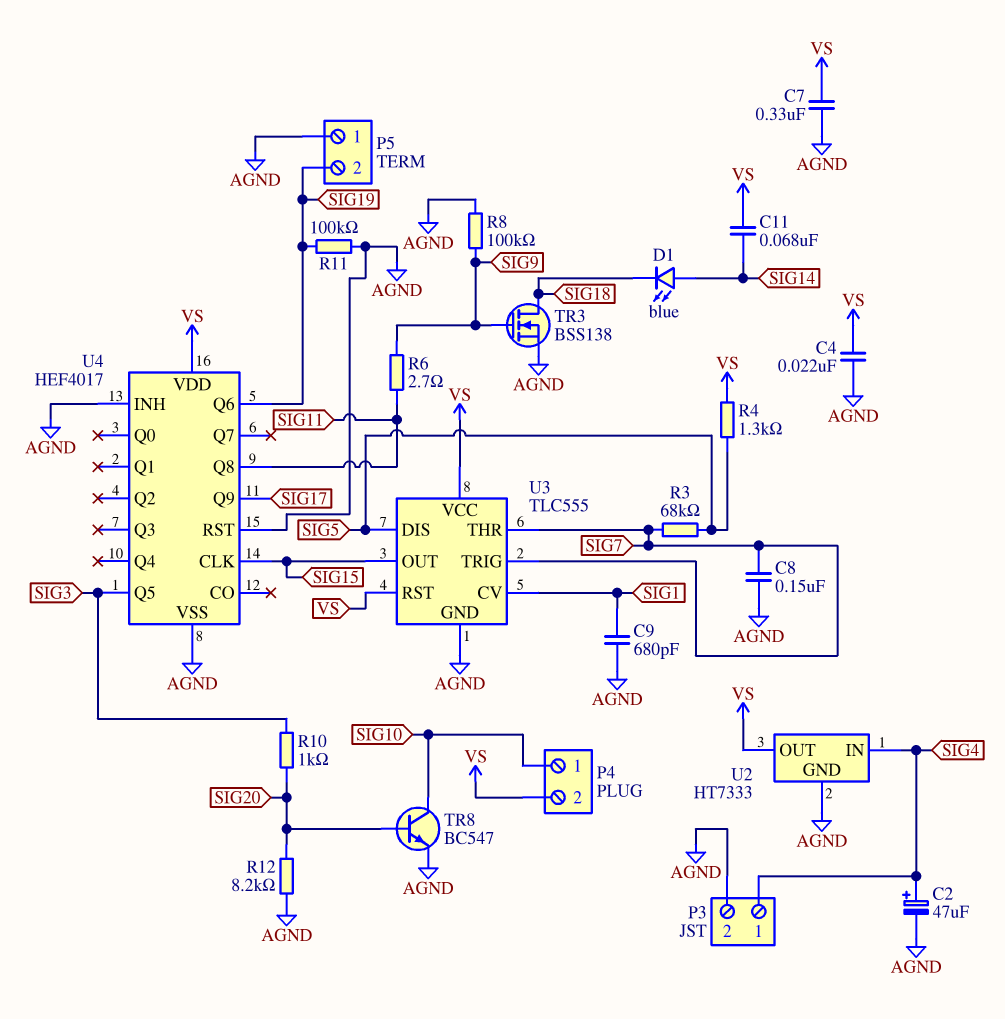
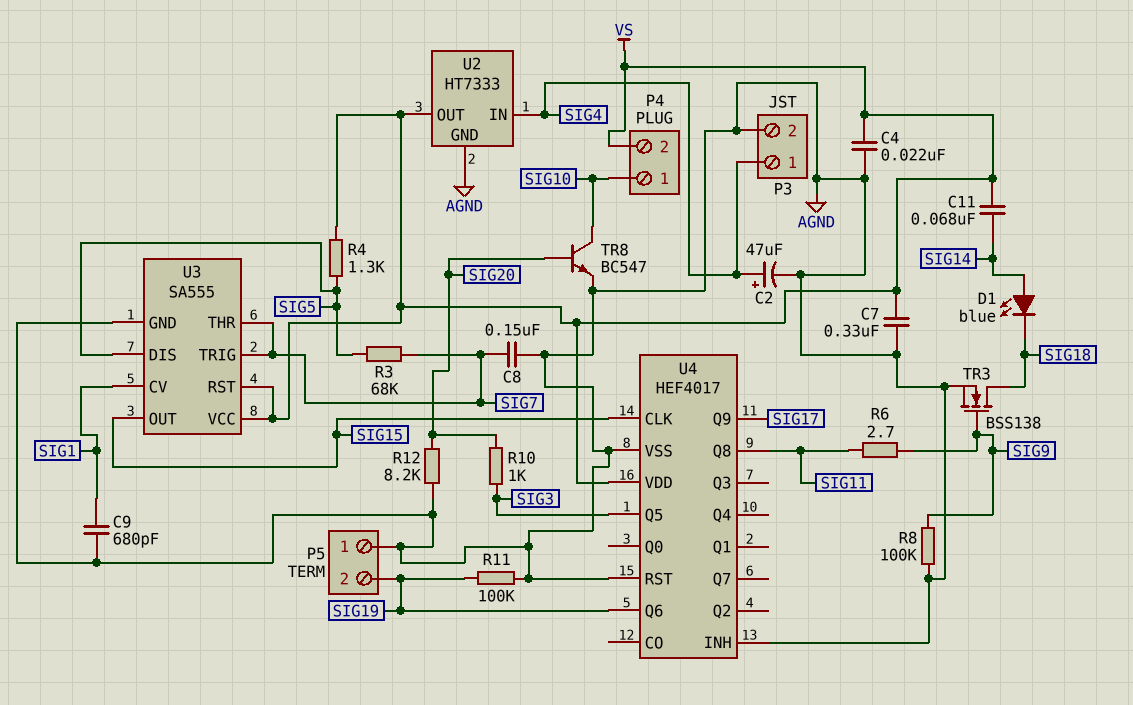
U3: TLC555 -> SA555

